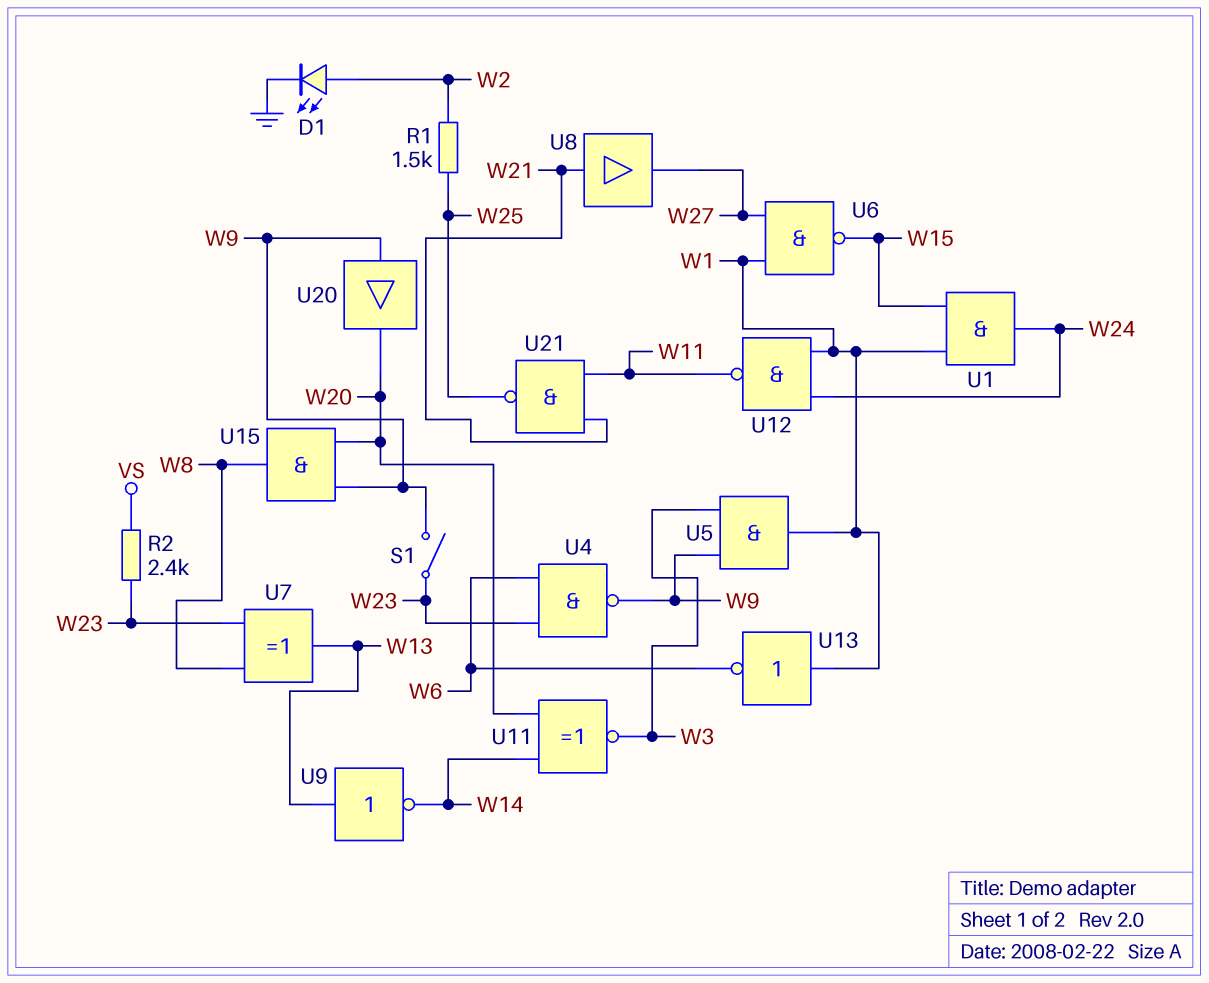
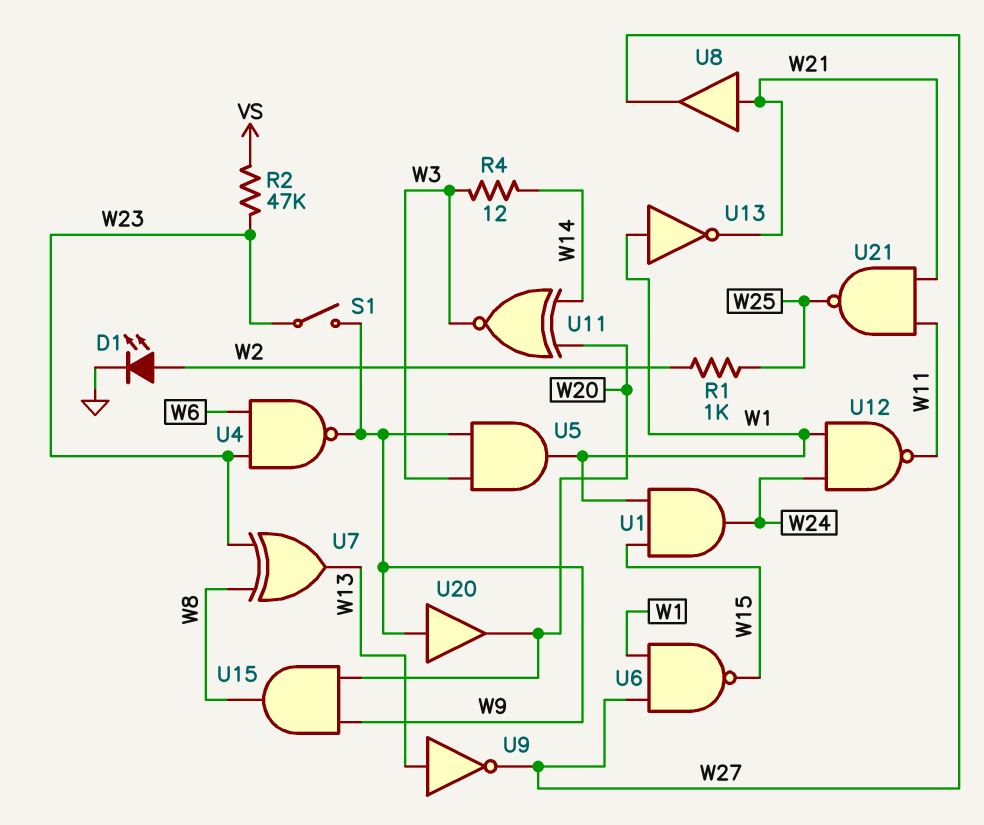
R1: 1.5k (W2, W25) -> 1k (W2, W25)
R2: 2.4k (VS, W23) -> 47k (VS, W23)
R4: none -> 12 (W3, W14)
U9: NOT (in W13, out W14) -> NOT (in W13, out W27)
U13: NOT (in W1, out W6) -> NOT (in W1, out W21)

